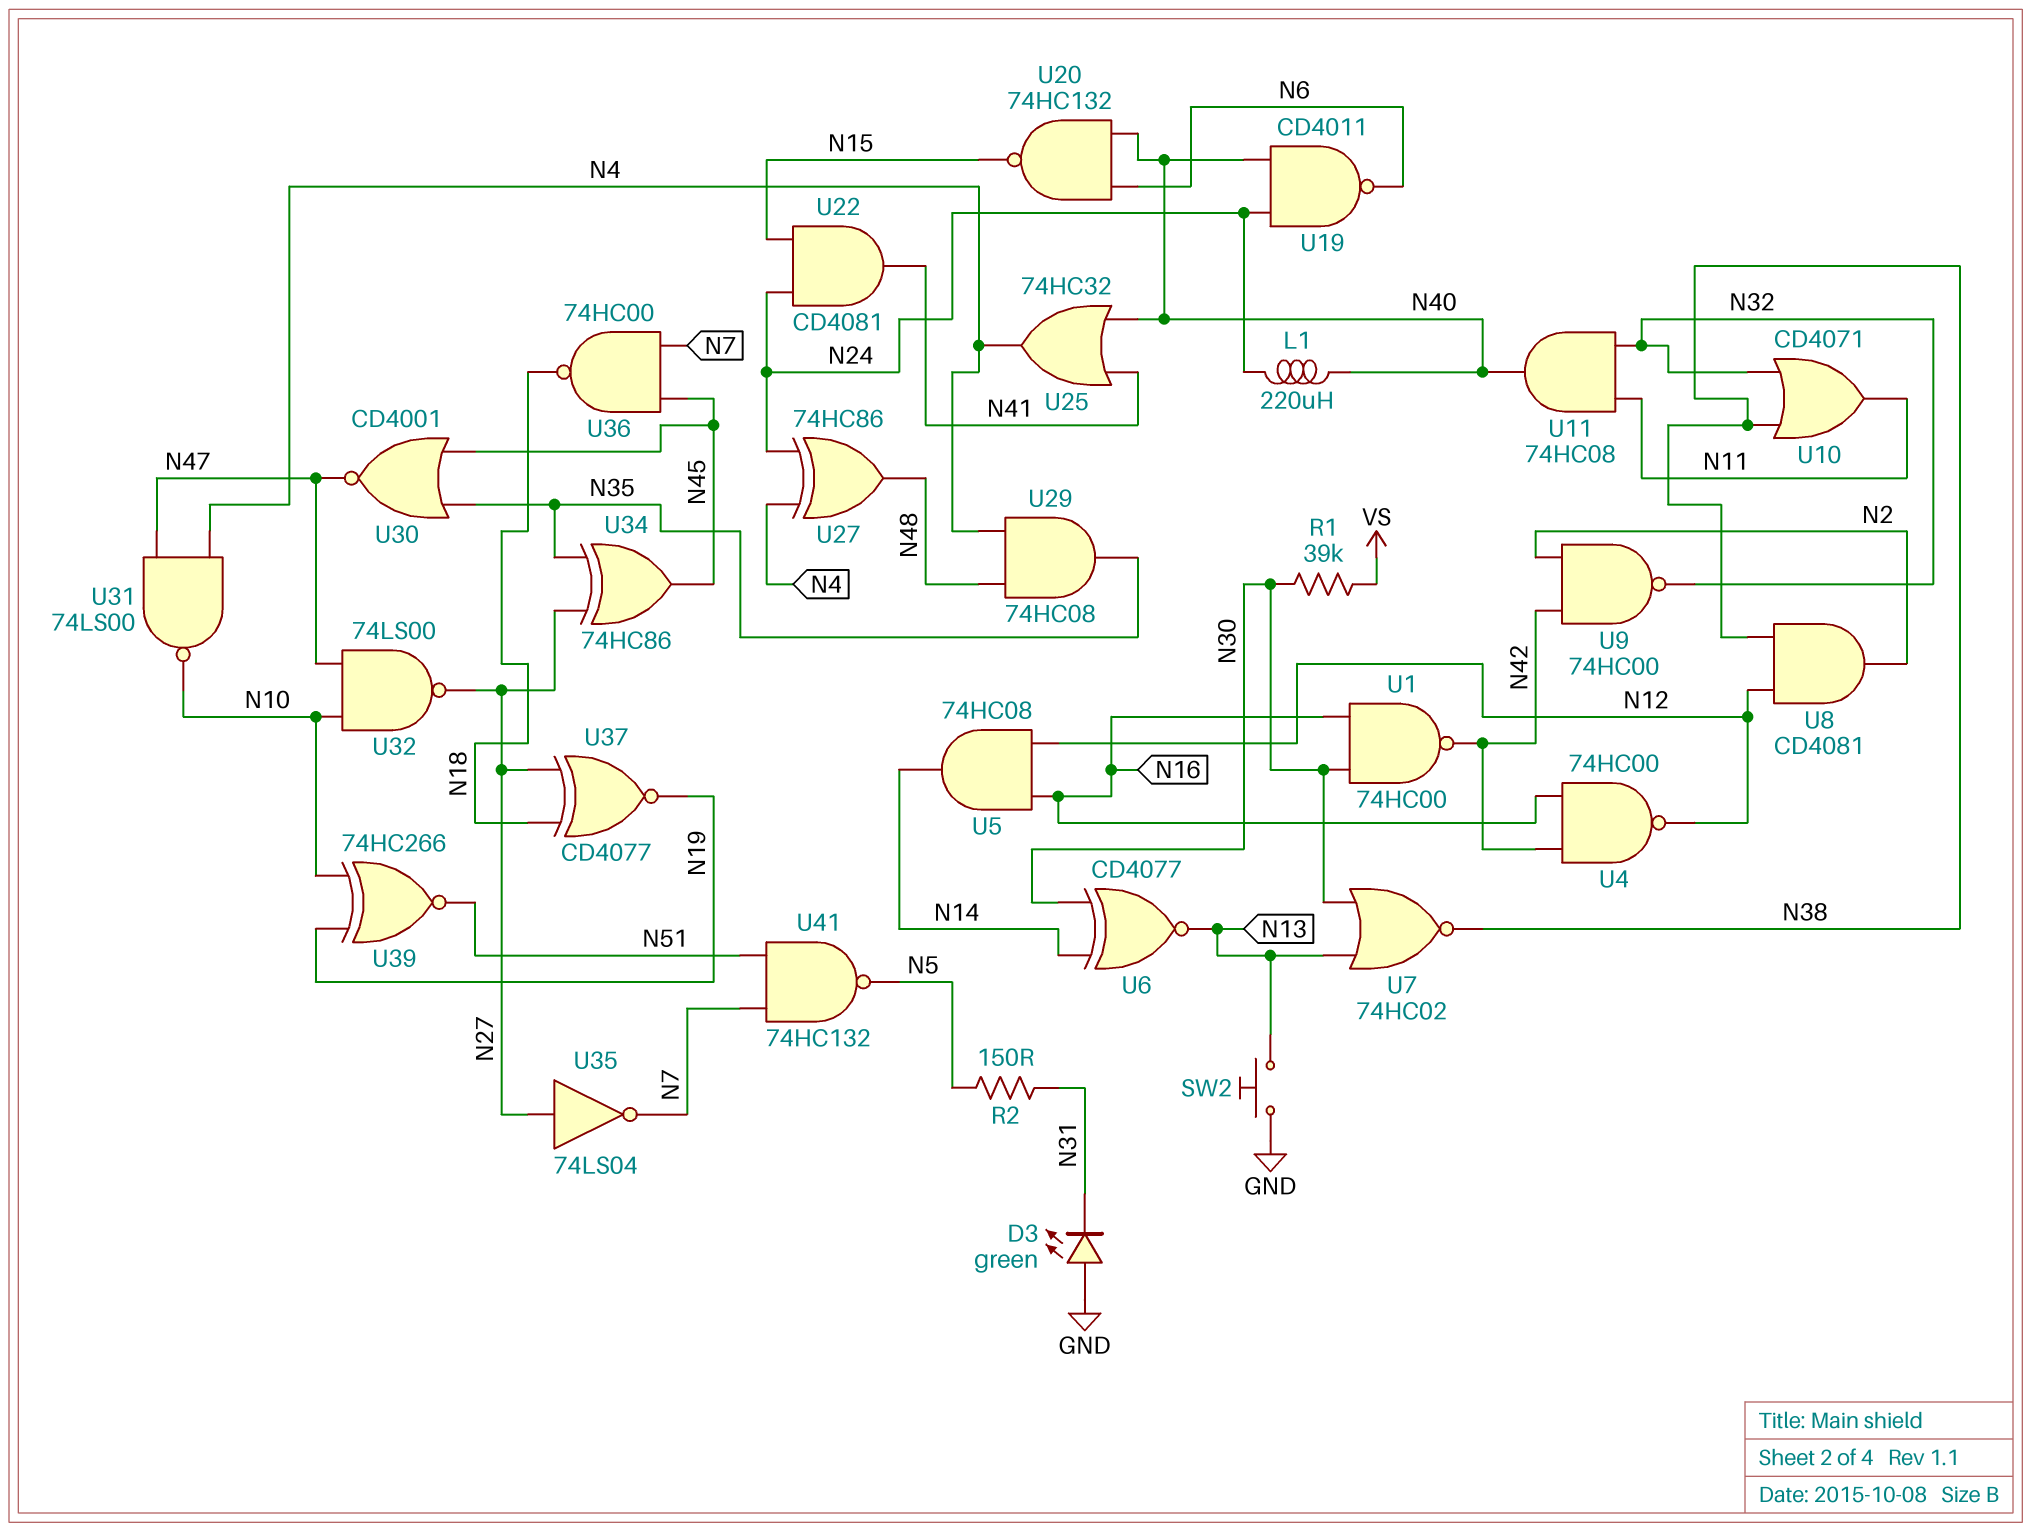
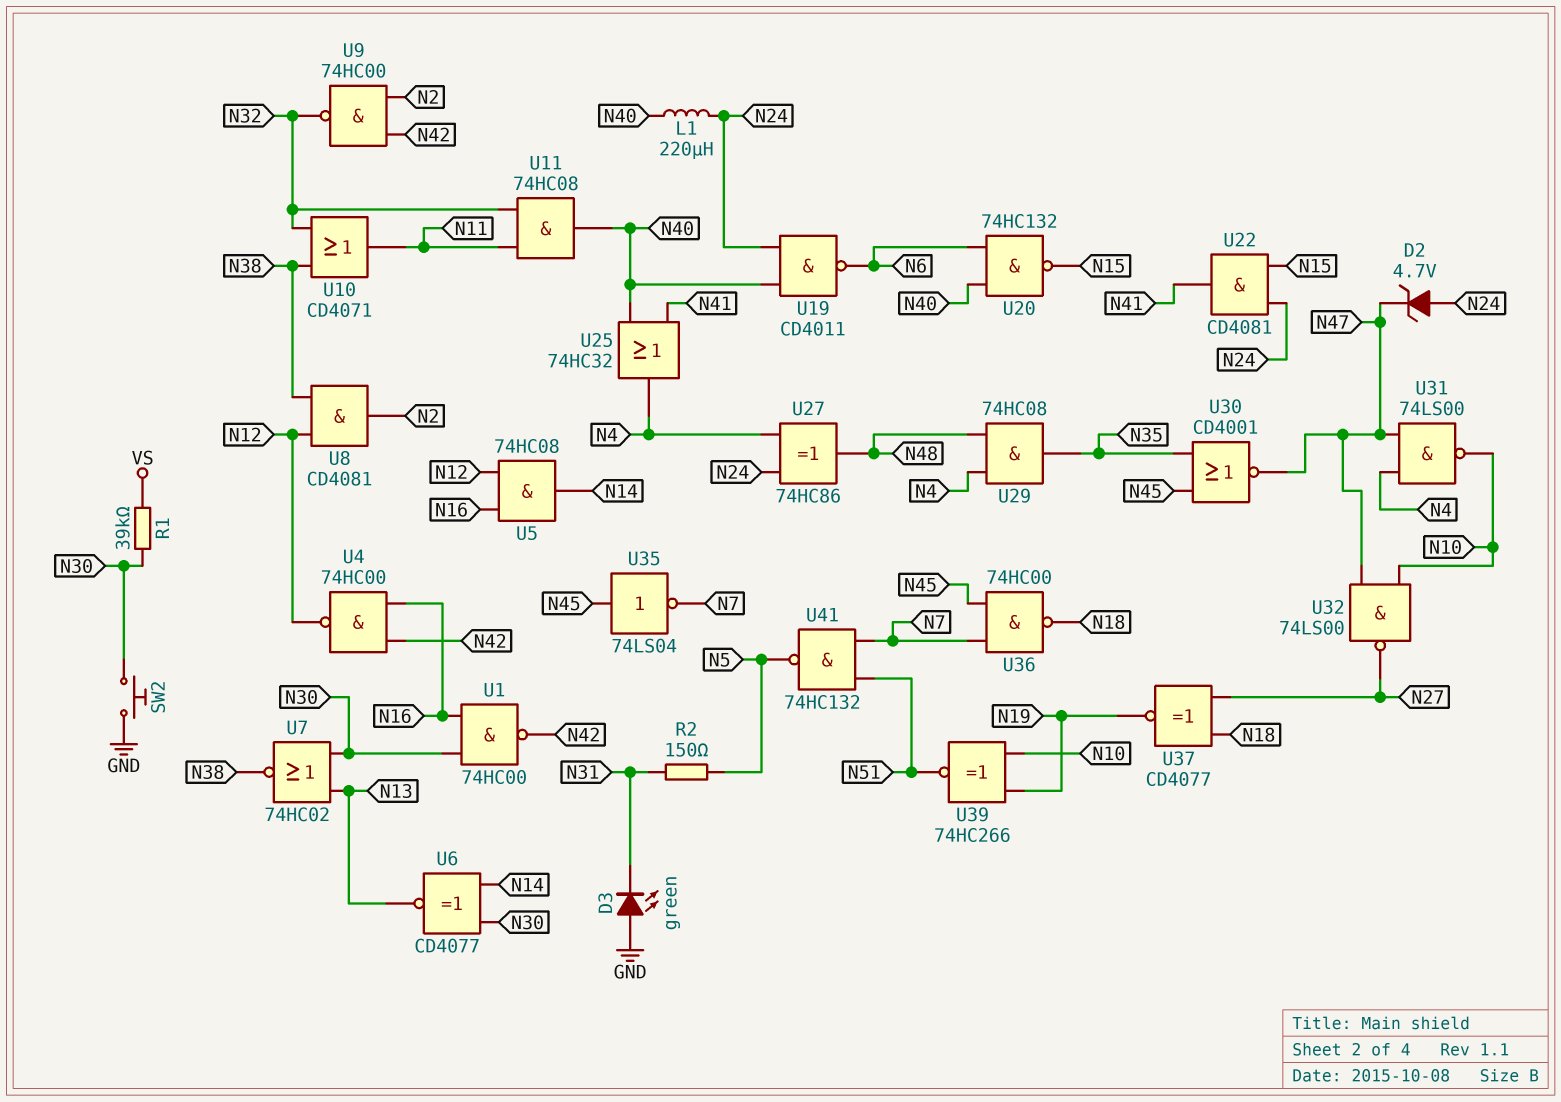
D2: none -> zener 4.7V (A N24, K N47)
SW2: button (GND, N13) -> button (GND, N30)
U34: XOR 74HC86 (in N27, in N35, out N45) -> none
U35: NOT 74LS04 (in N27, out N7) -> NOT 74LS04 (in N45, out N7)

